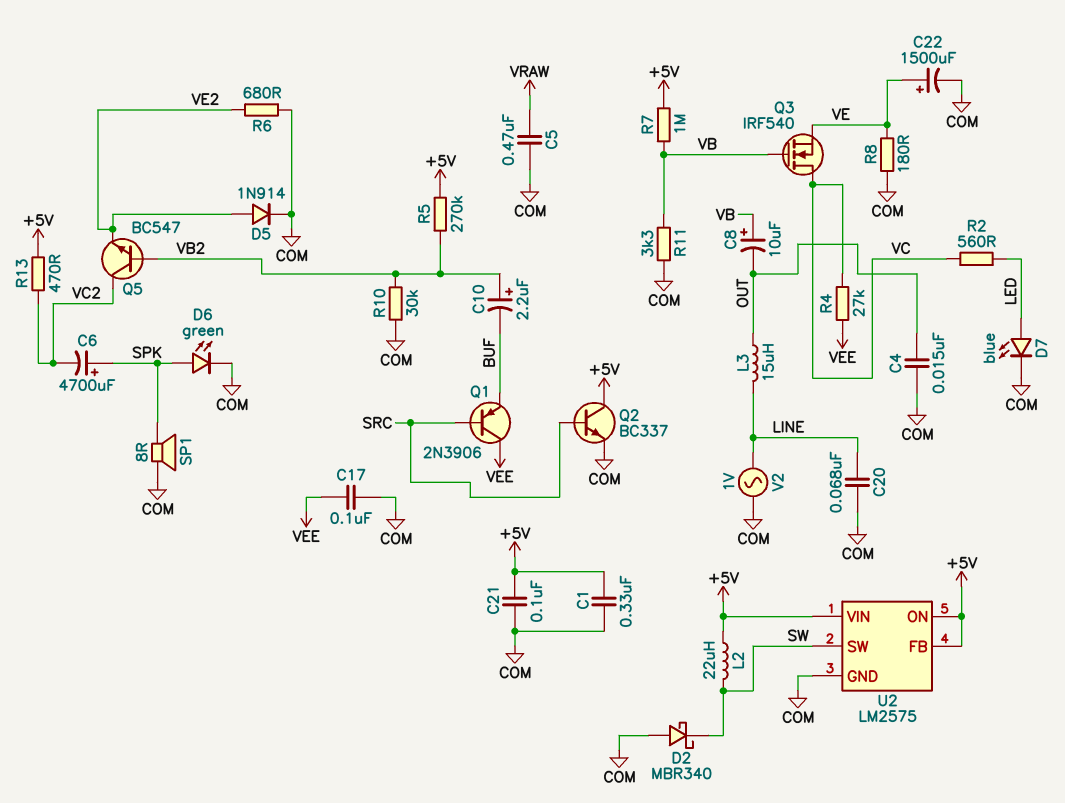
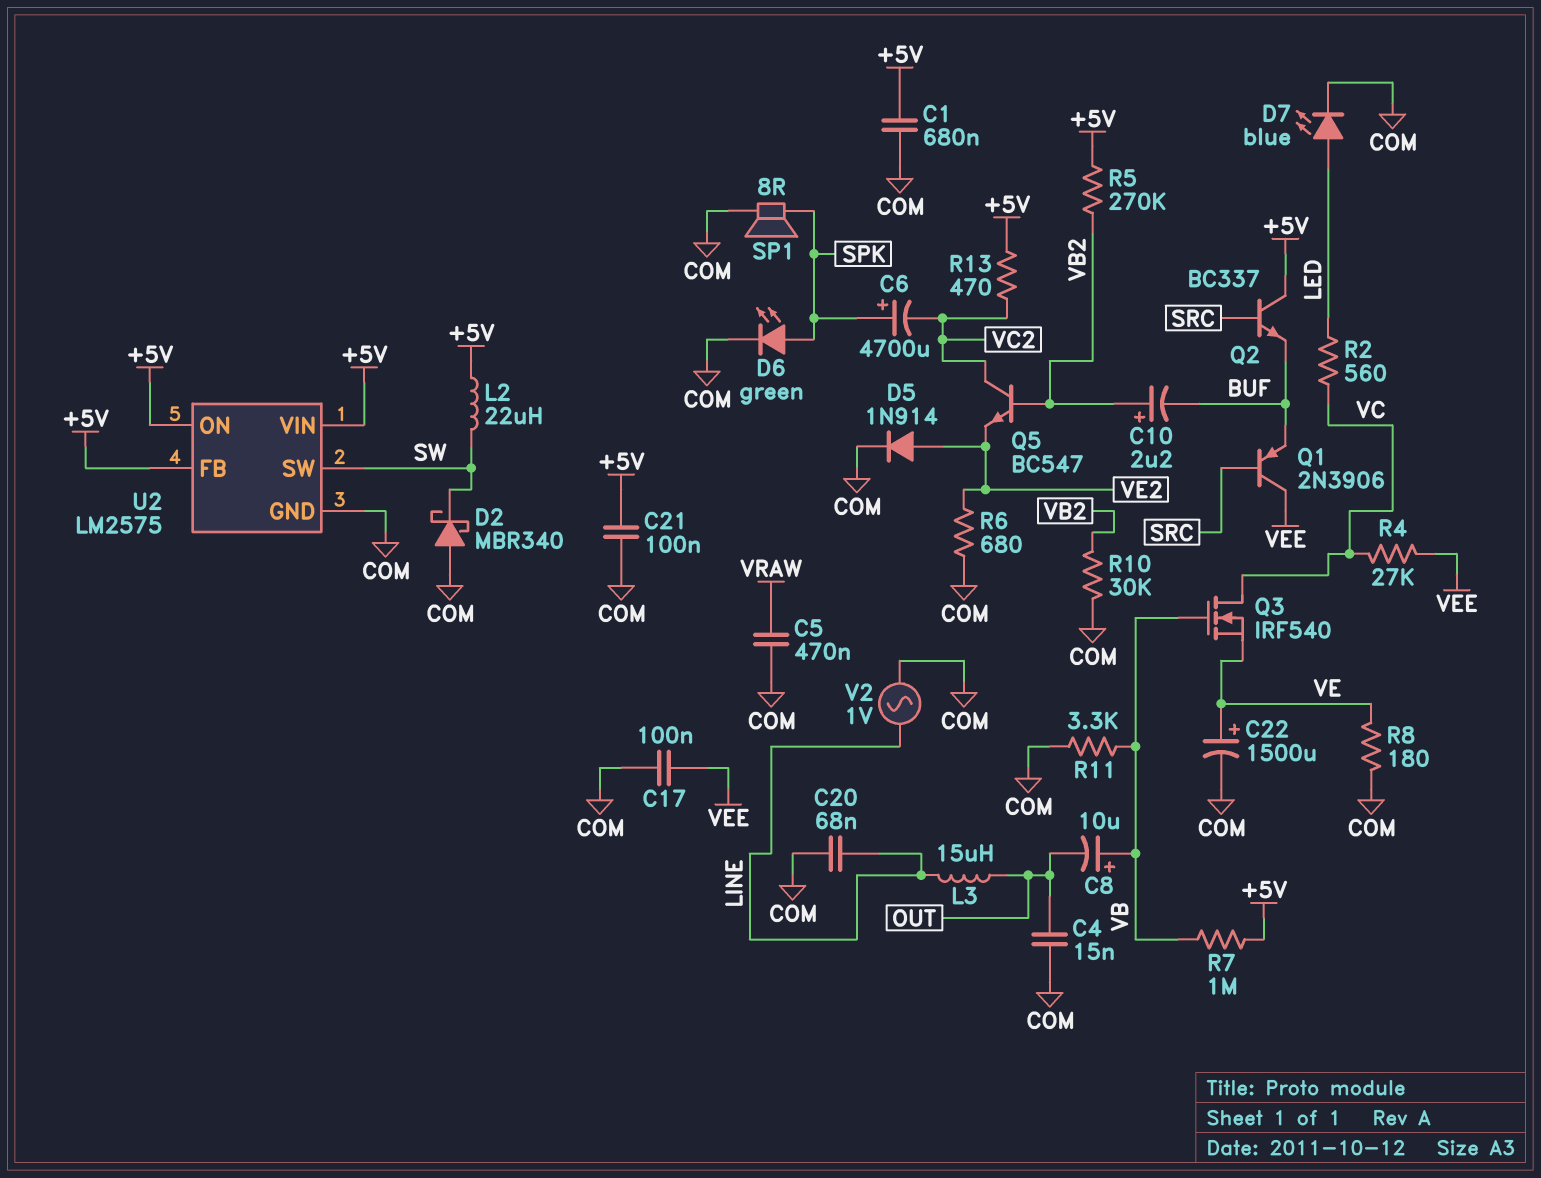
C1: 330nF (+5V, COM) -> 680nF (+5V, COM)
Q2: NPN BC337 (B SRC, C +5V, E COM) -> NPN BC337 (B SRC, C +5V, E BUF)

